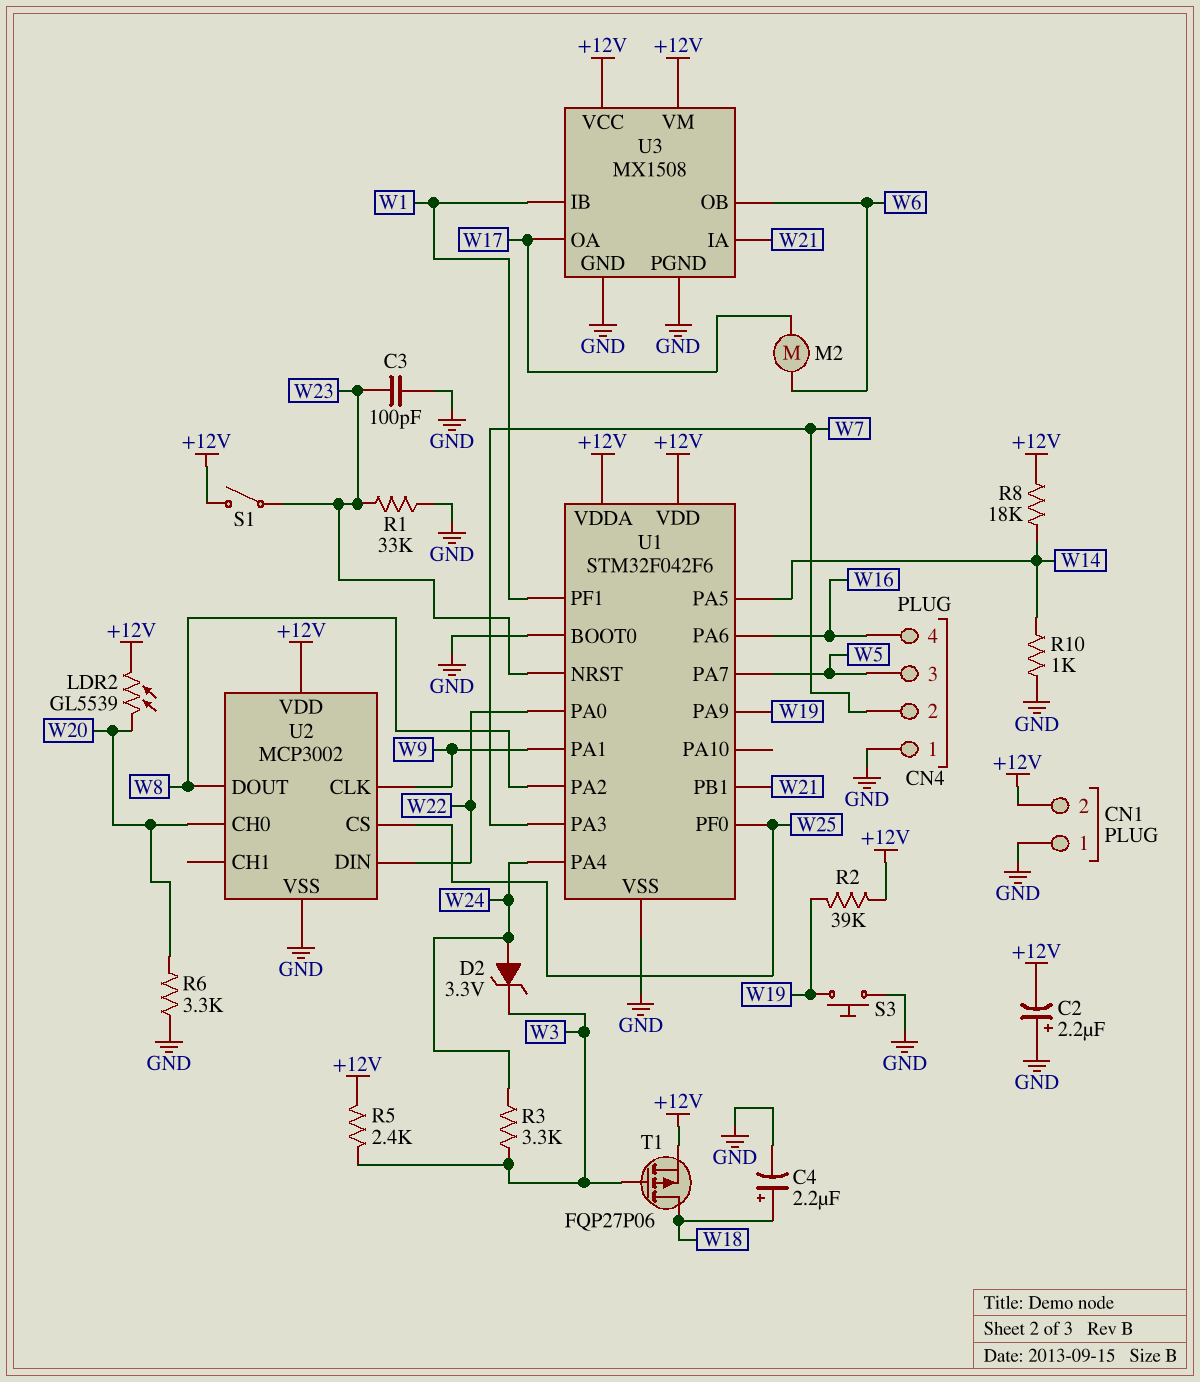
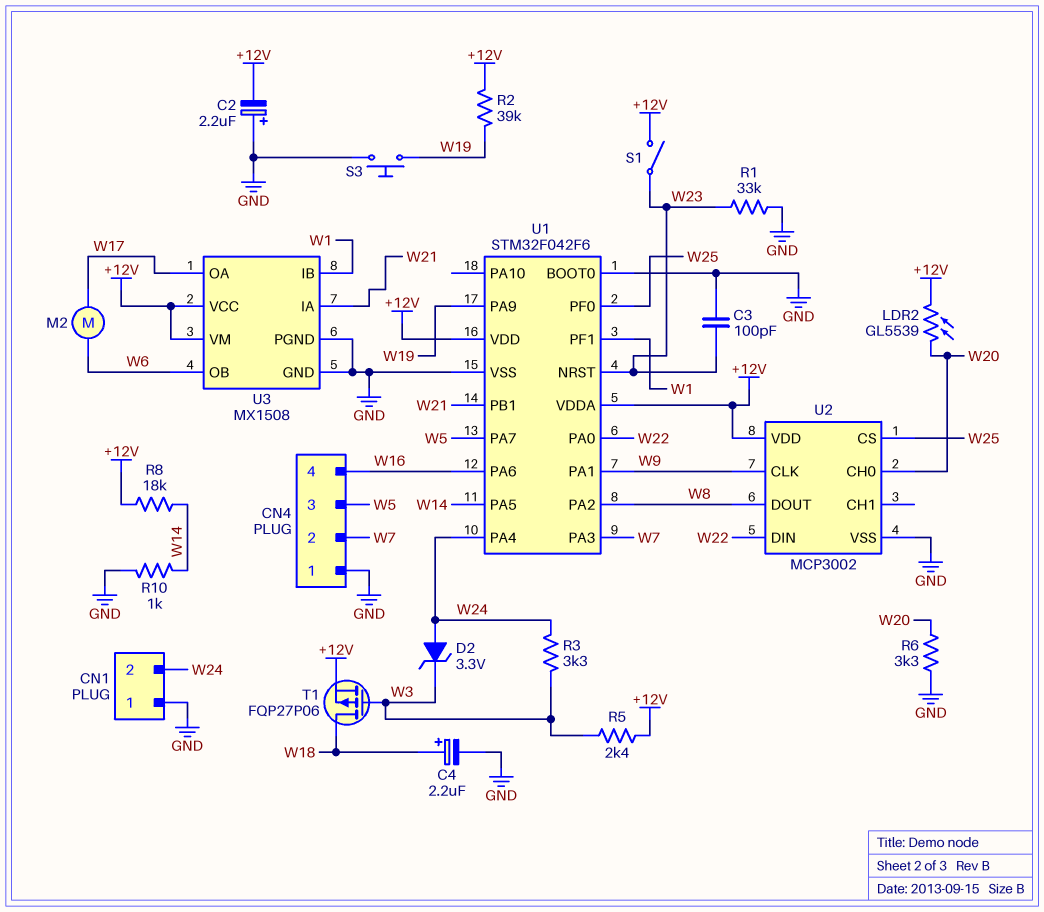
CN1 pin 2: +12V -> W24

